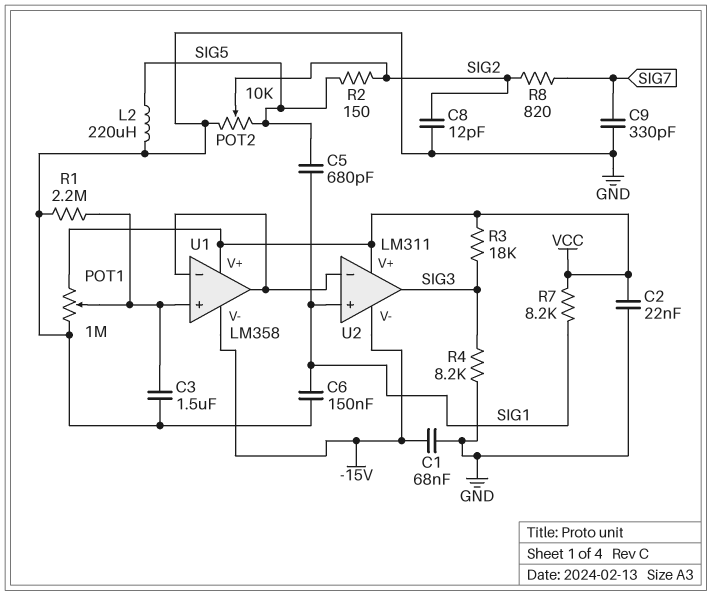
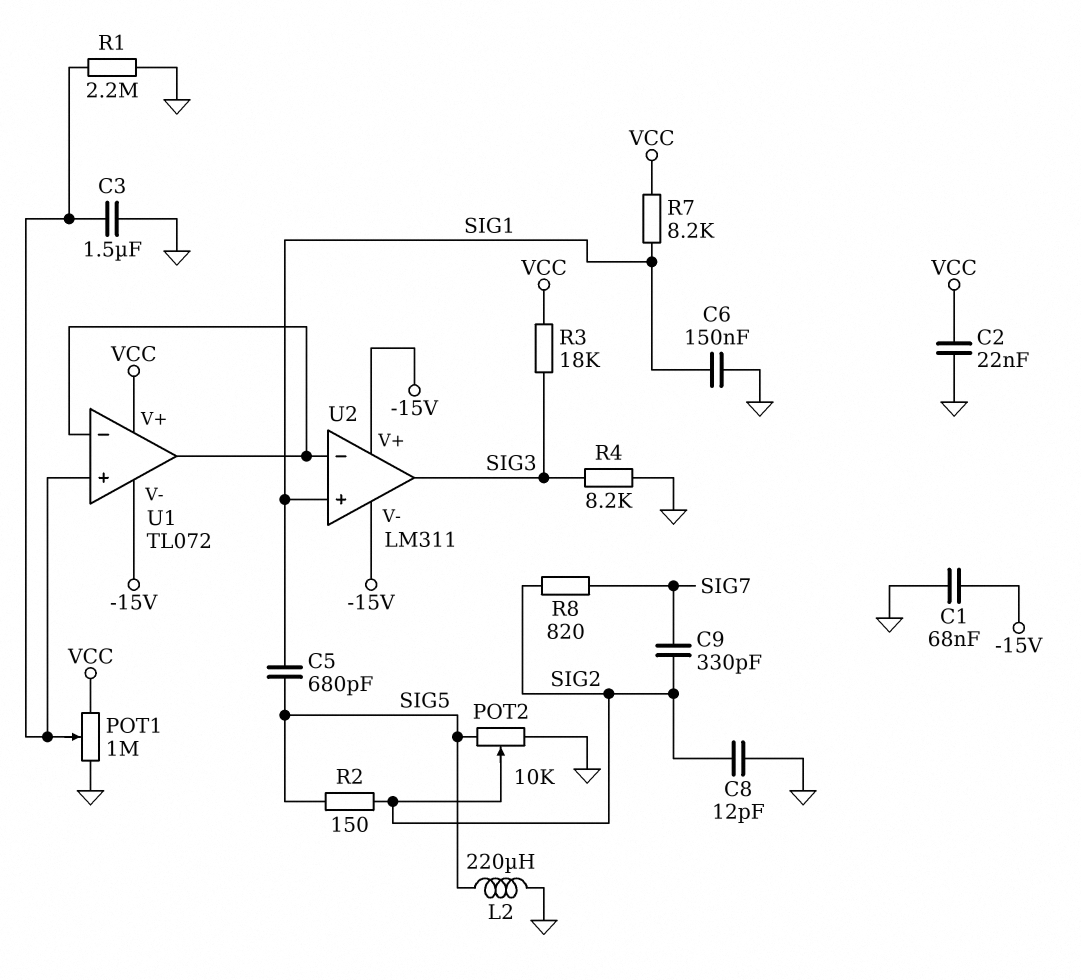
C9: 330pF (GND, SIG7) -> 330pF (SIG2, SIG7)
U1: LM358 -> TL072
U2 pin V+: VCC -> -15V

